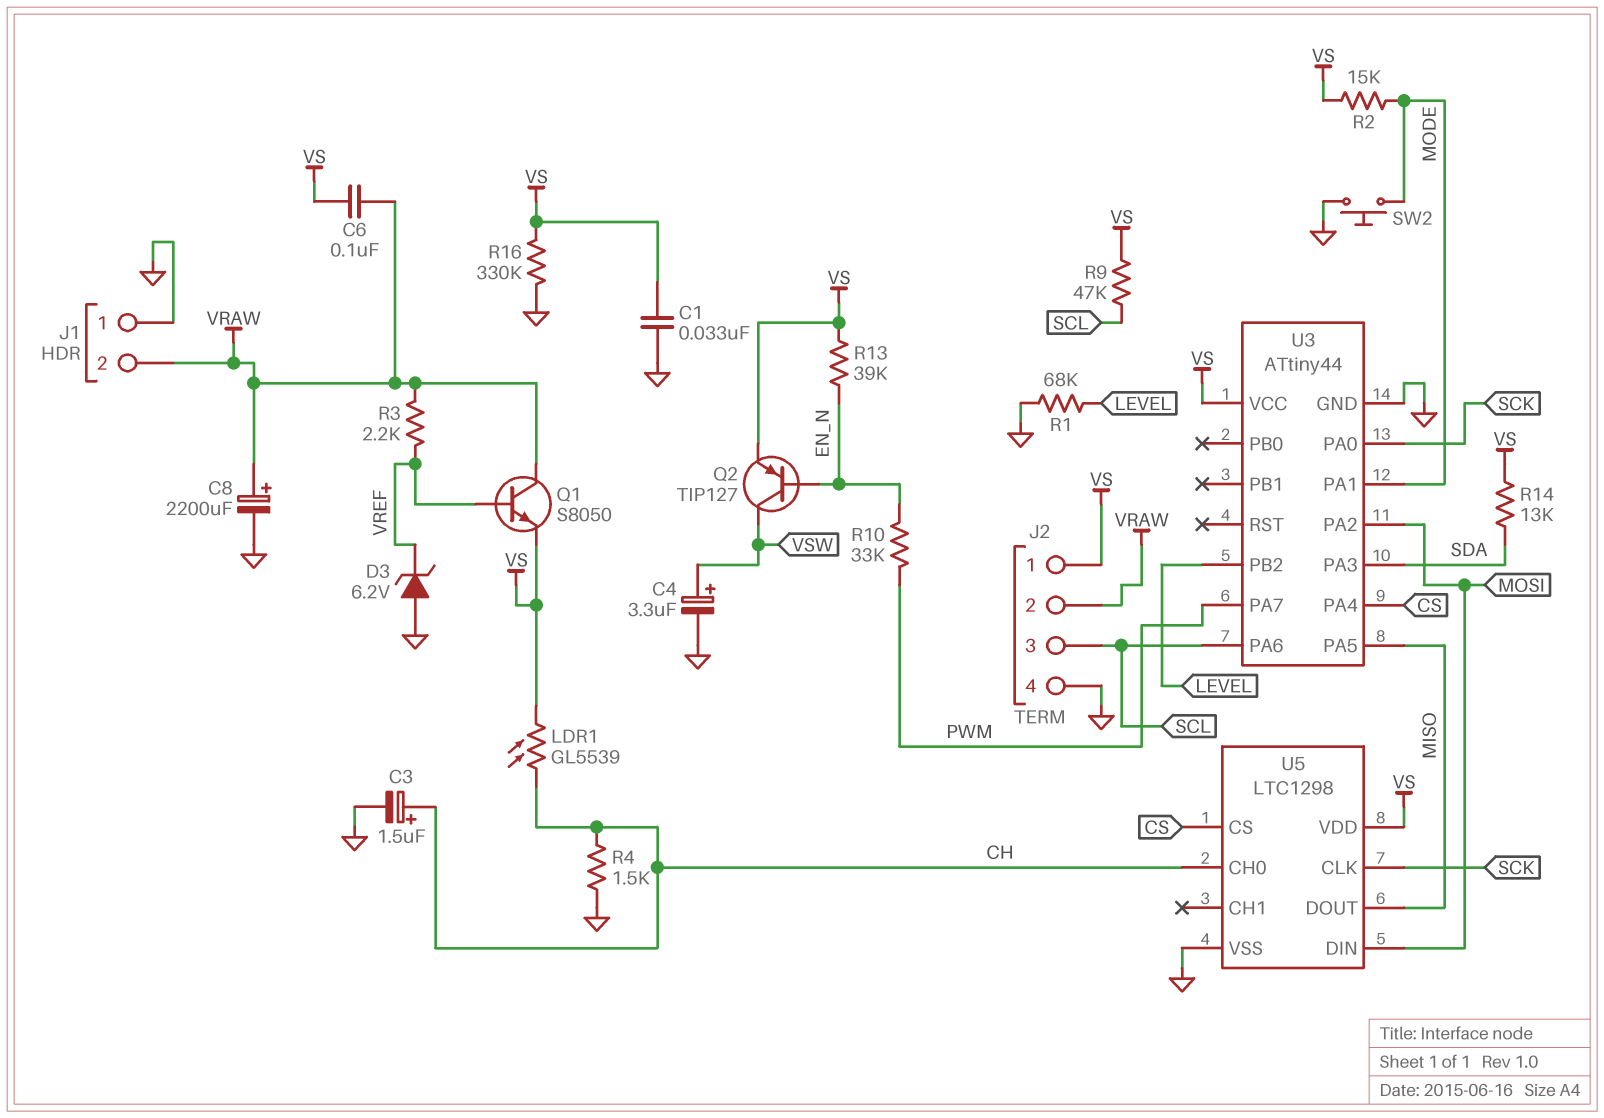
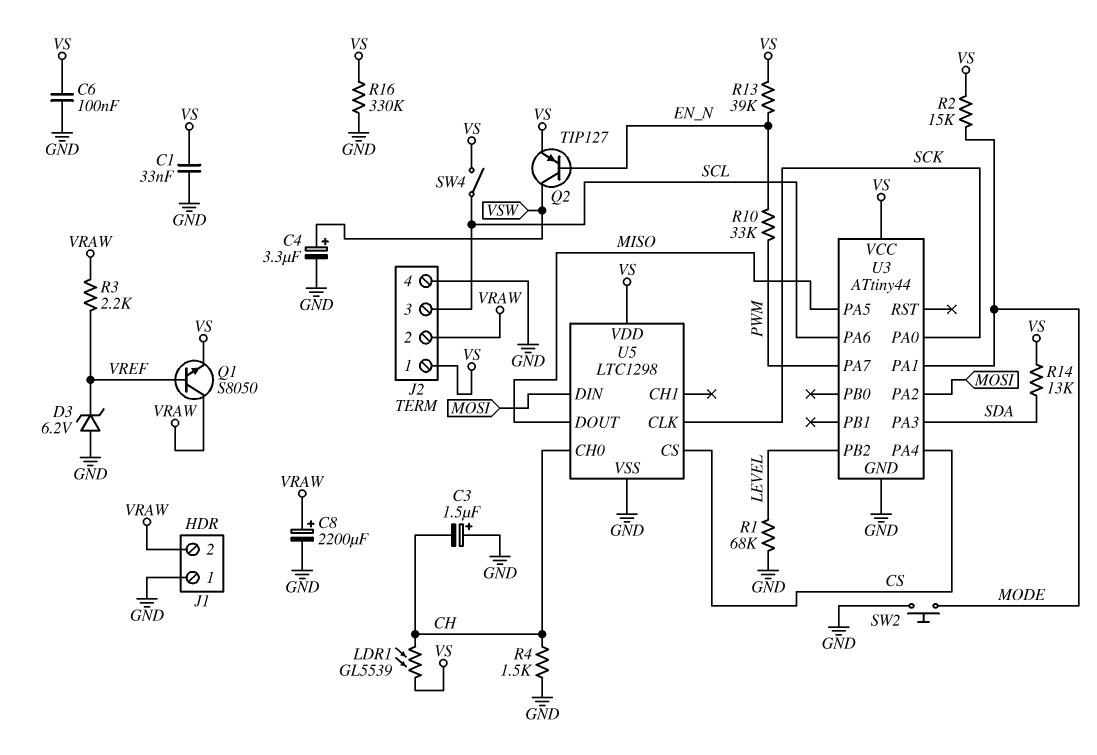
C3: 1.5uF (plus CH, minus GND) -> 1.5uF (plus GND, minus CH)
C6: 100nF (VRAW, VS) -> 100nF (GND, VS)
R9: 47k (SCL, VS) -> none
SW4: none -> switch (SCL, VS)

